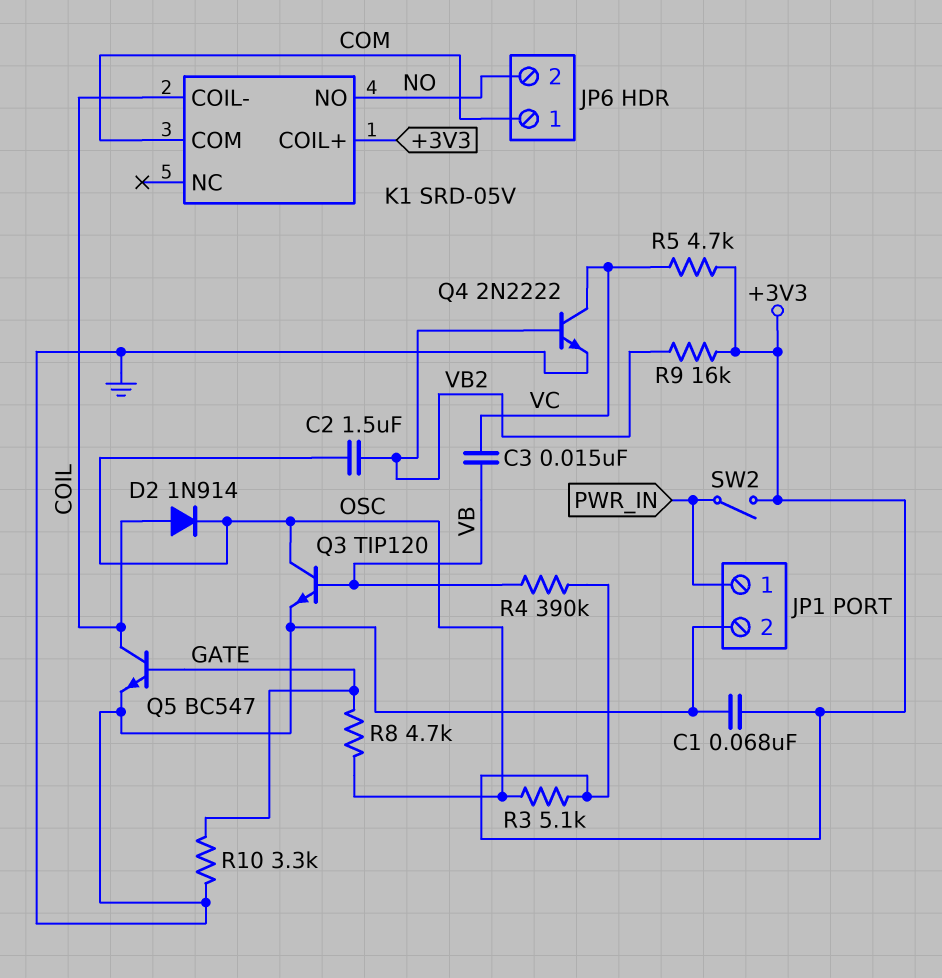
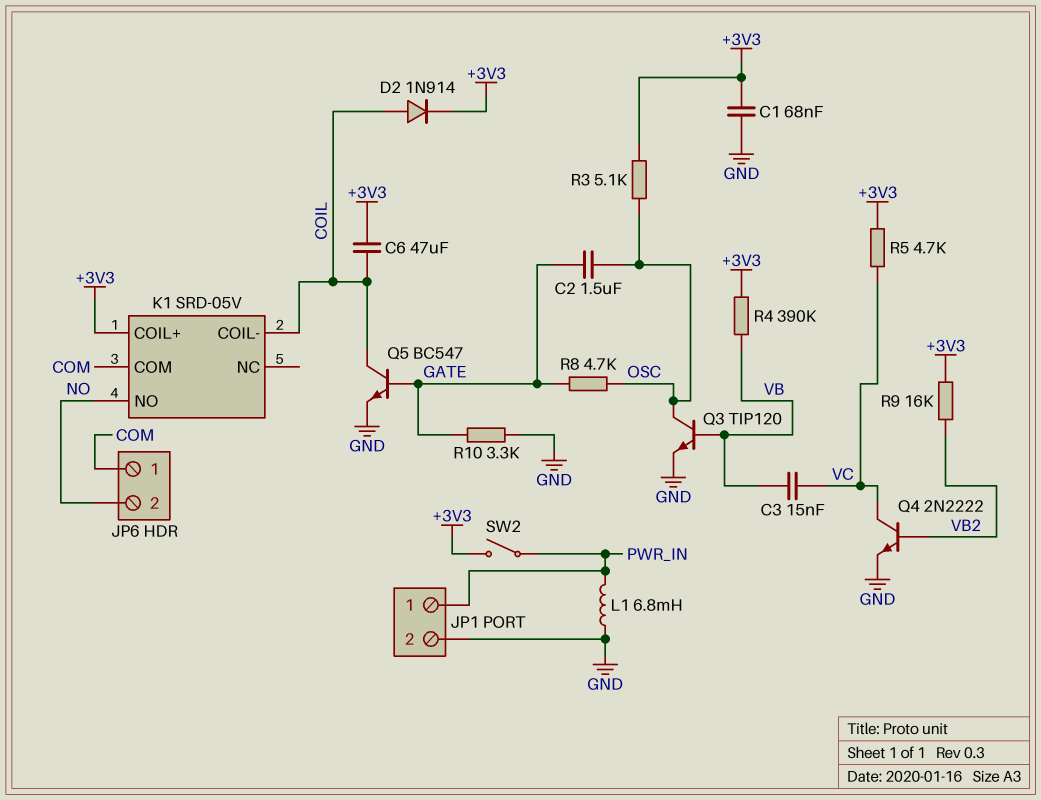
C2: 1.5uF (OSC, VB2) -> 1.5uF (GATE, OSC)
C6: none -> 47uF (+3V3, COIL)
D2: diode 1N914 (A COIL, K OSC) -> diode 1N914 (A COIL, K +3V3)
L1: none -> 6.8mH (GND, PWR_IN)

